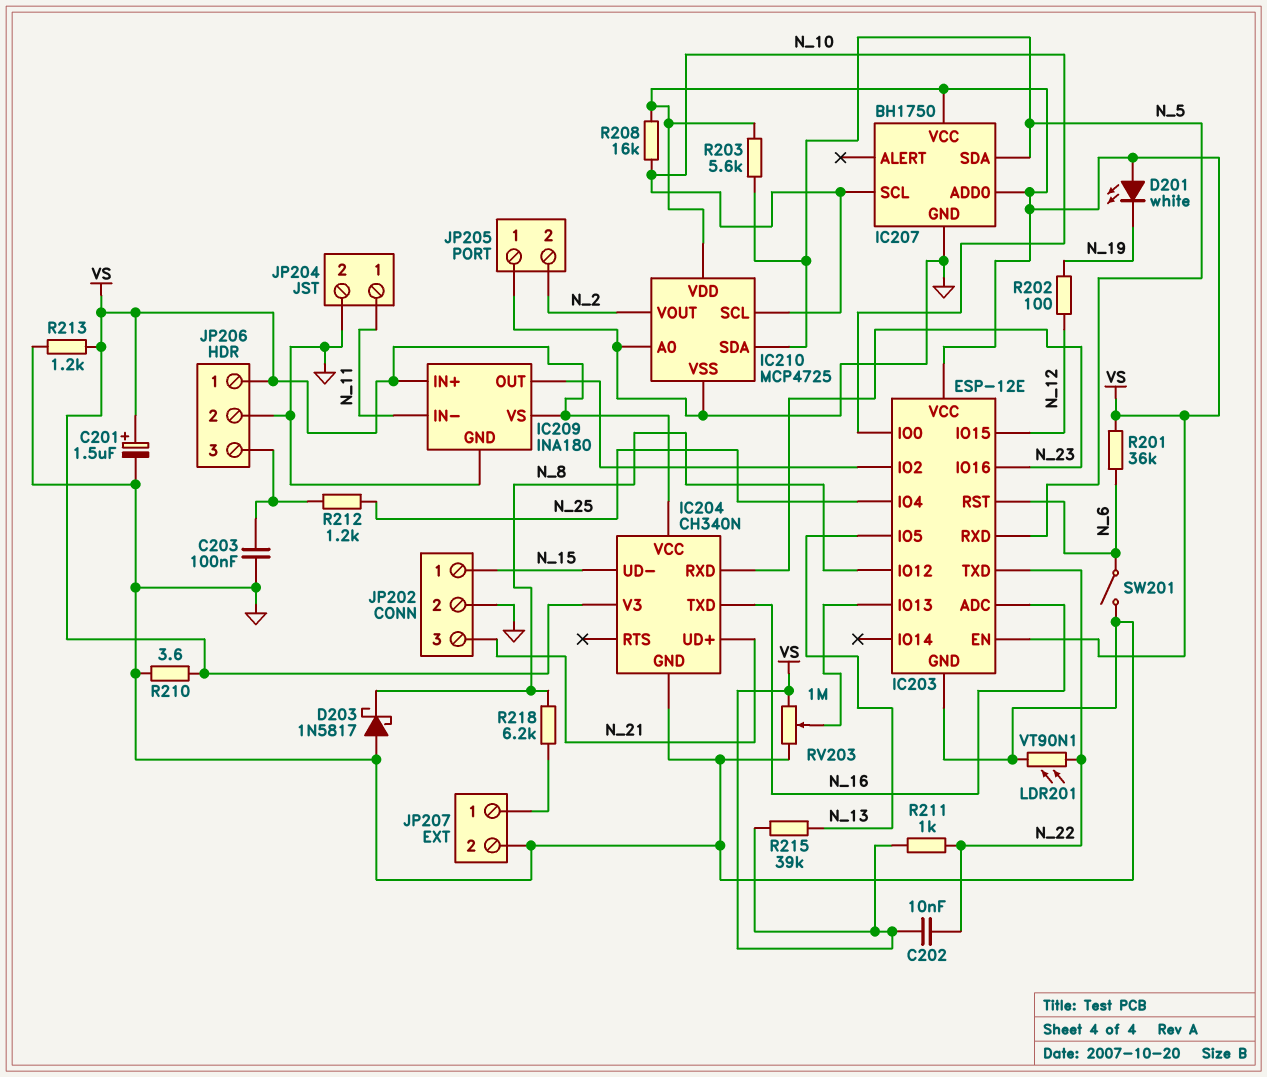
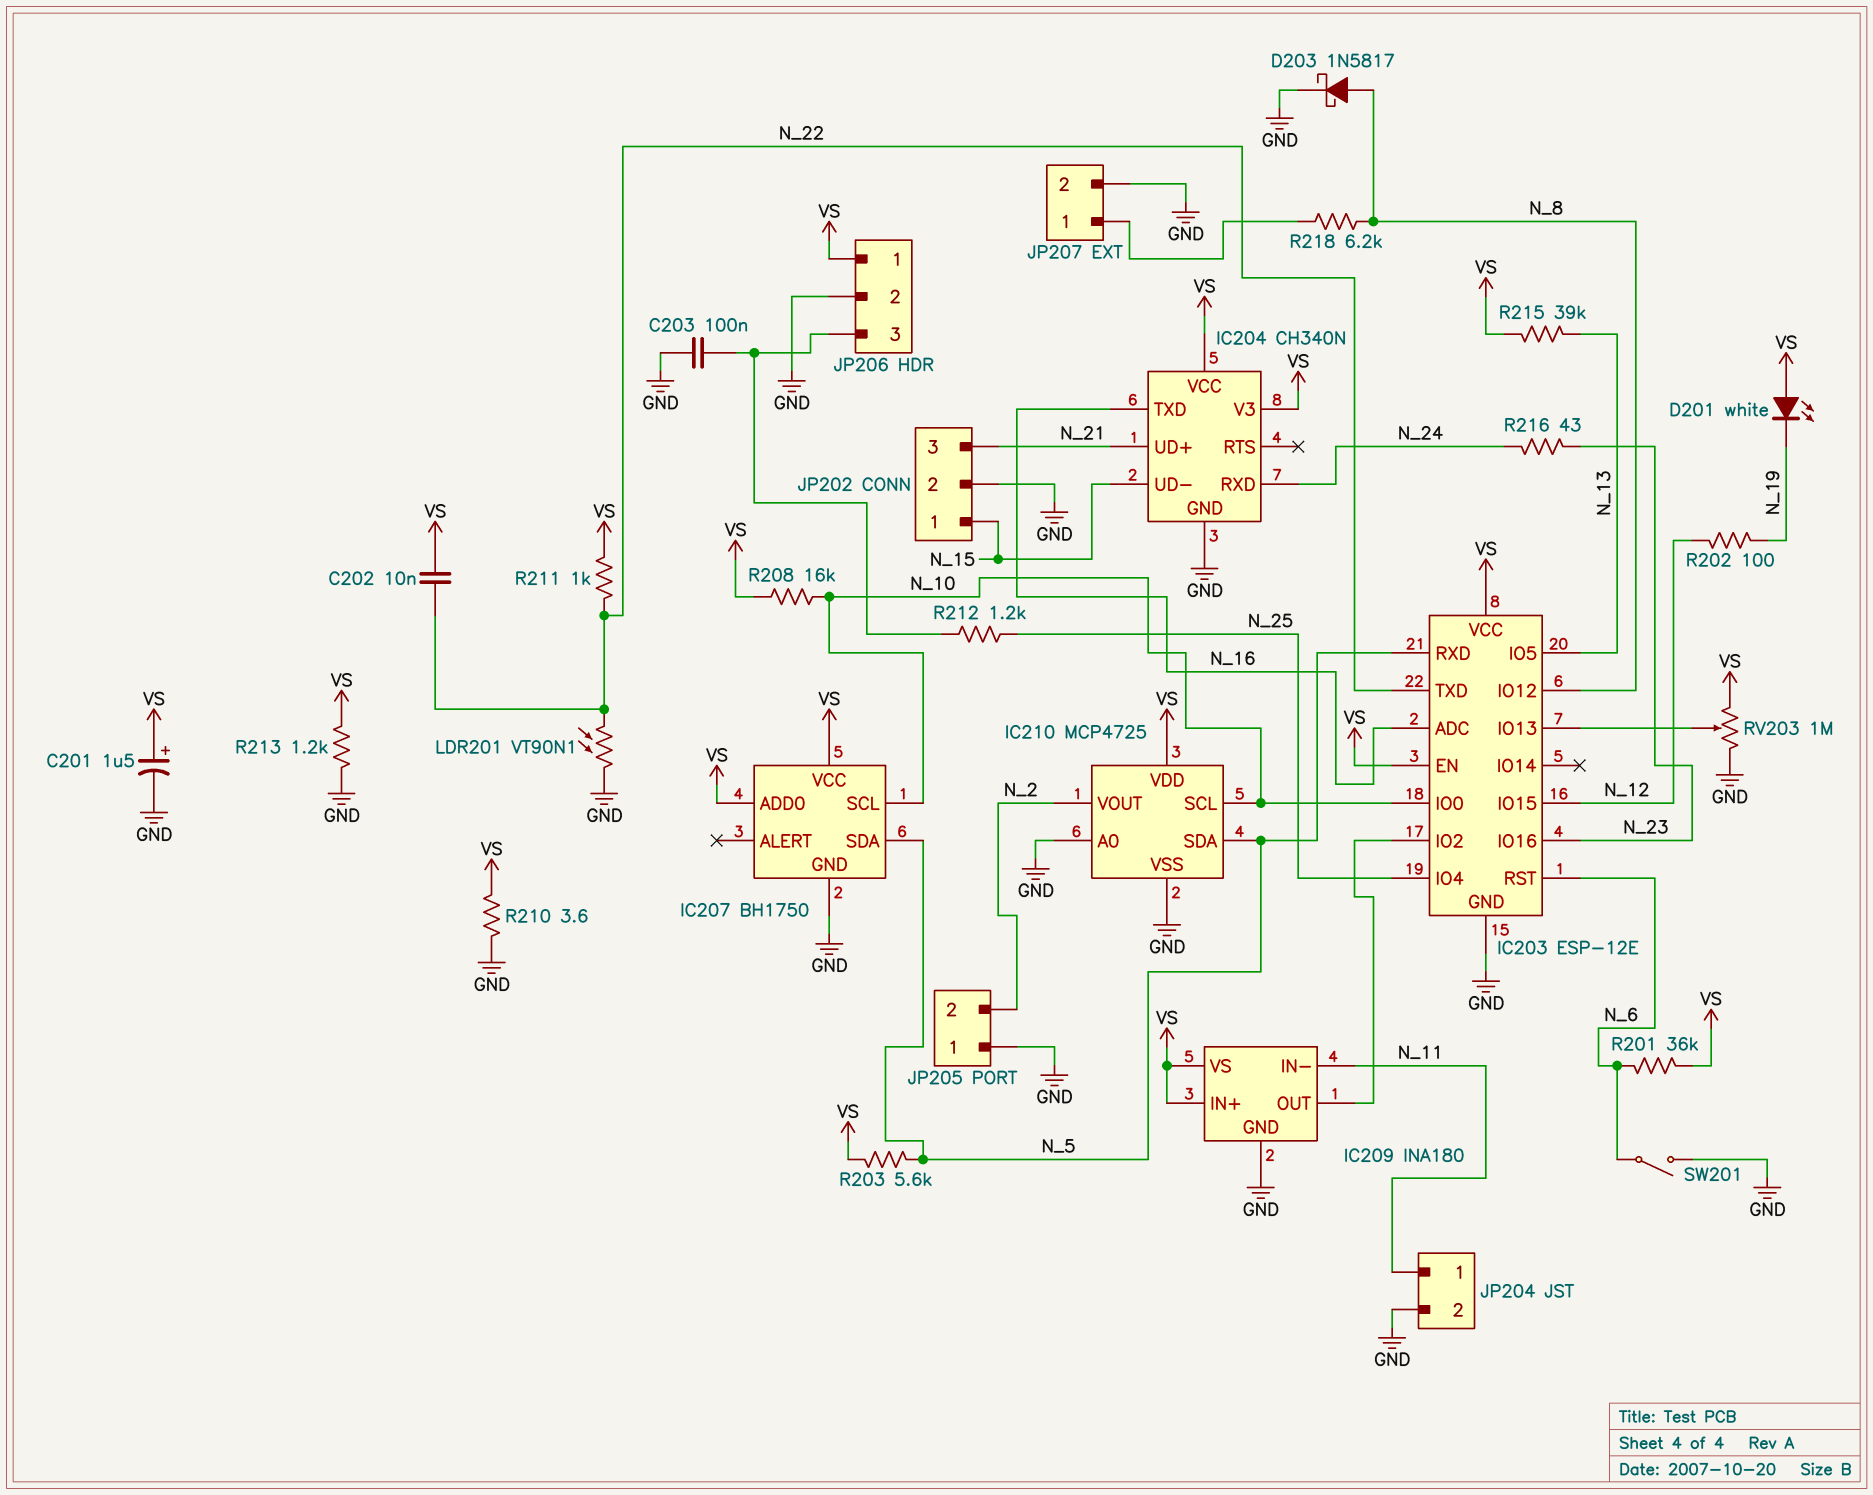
D203: schottky 1N5817 (A GND, K N_8) -> schottky 1N5817 (A N_8, K GND)
IC204 pin RXD: N_23 -> N_24
R216: none -> 43 (N_23, N_24)

